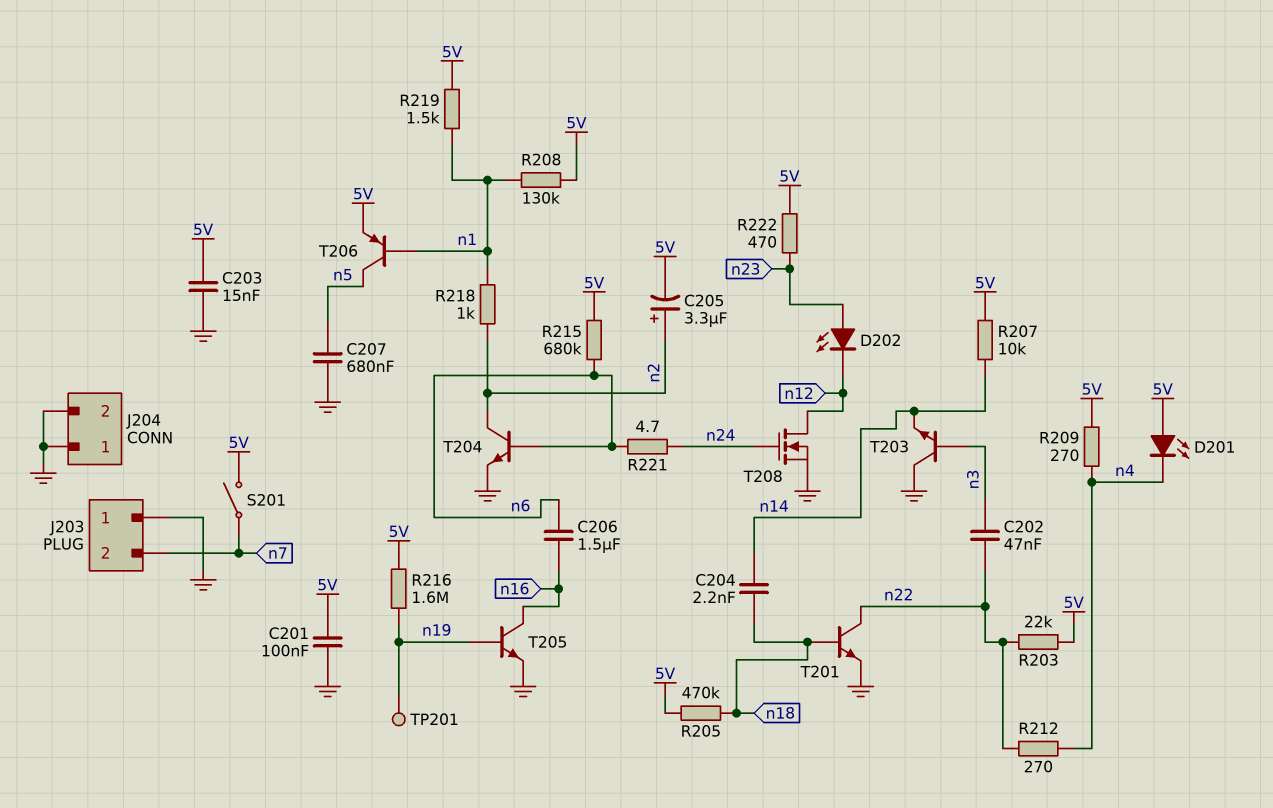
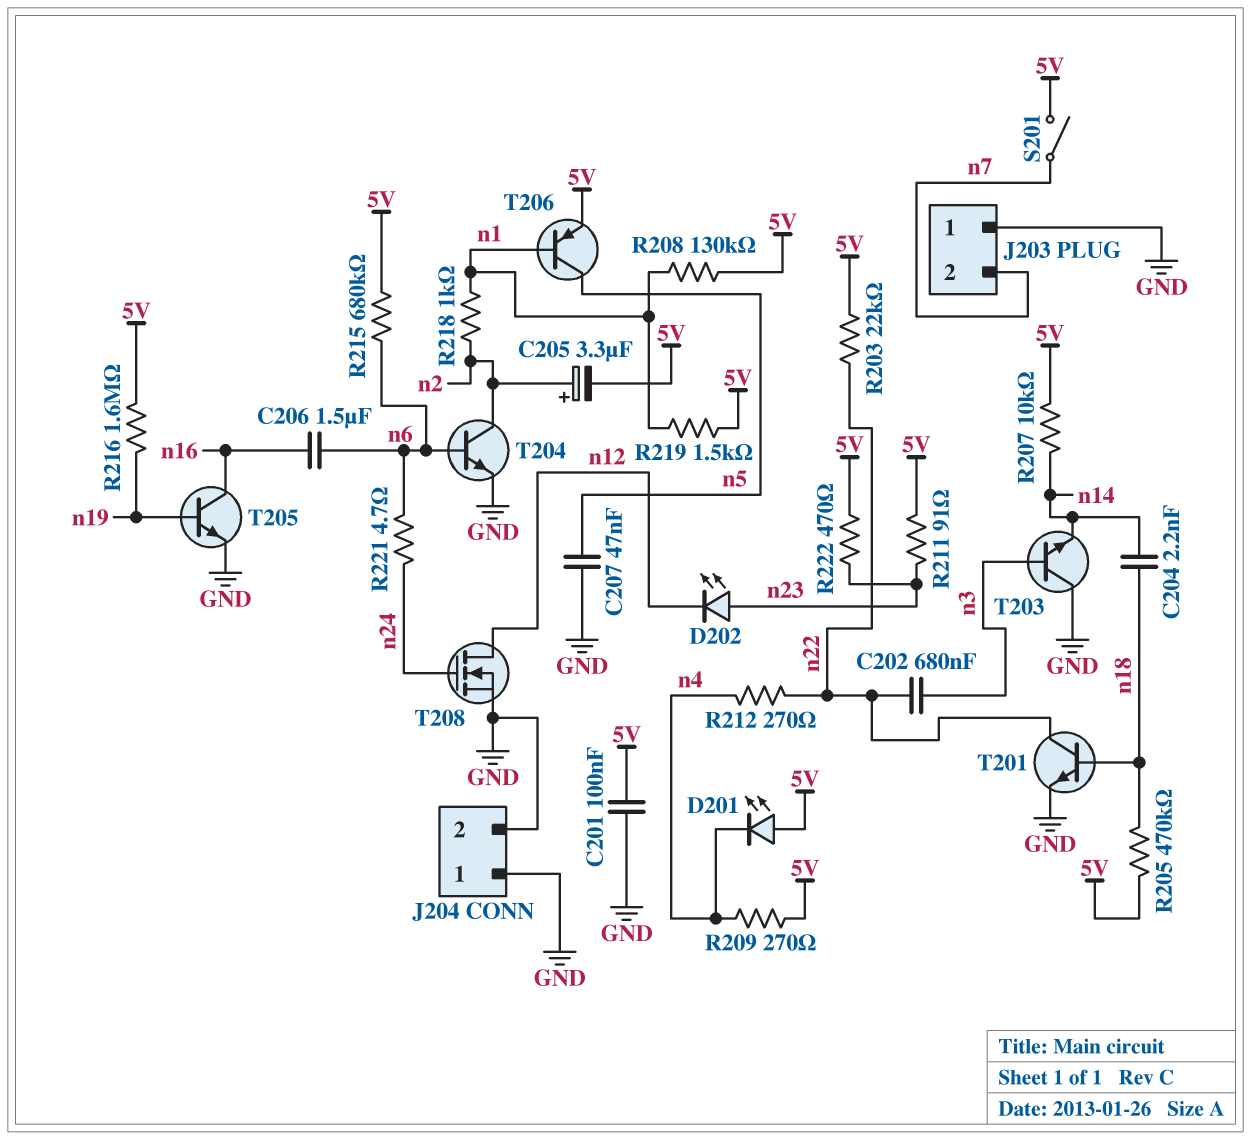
C202: 47nF (n3, n22) -> 680nF (n3, n22)
C203: 15nF (5V, GND) -> none
C207: 680nF (GND, n5) -> 47nF (GND, n5)
R211: none -> 91 (5V, n23)
TP201: test point (n19) -> none

